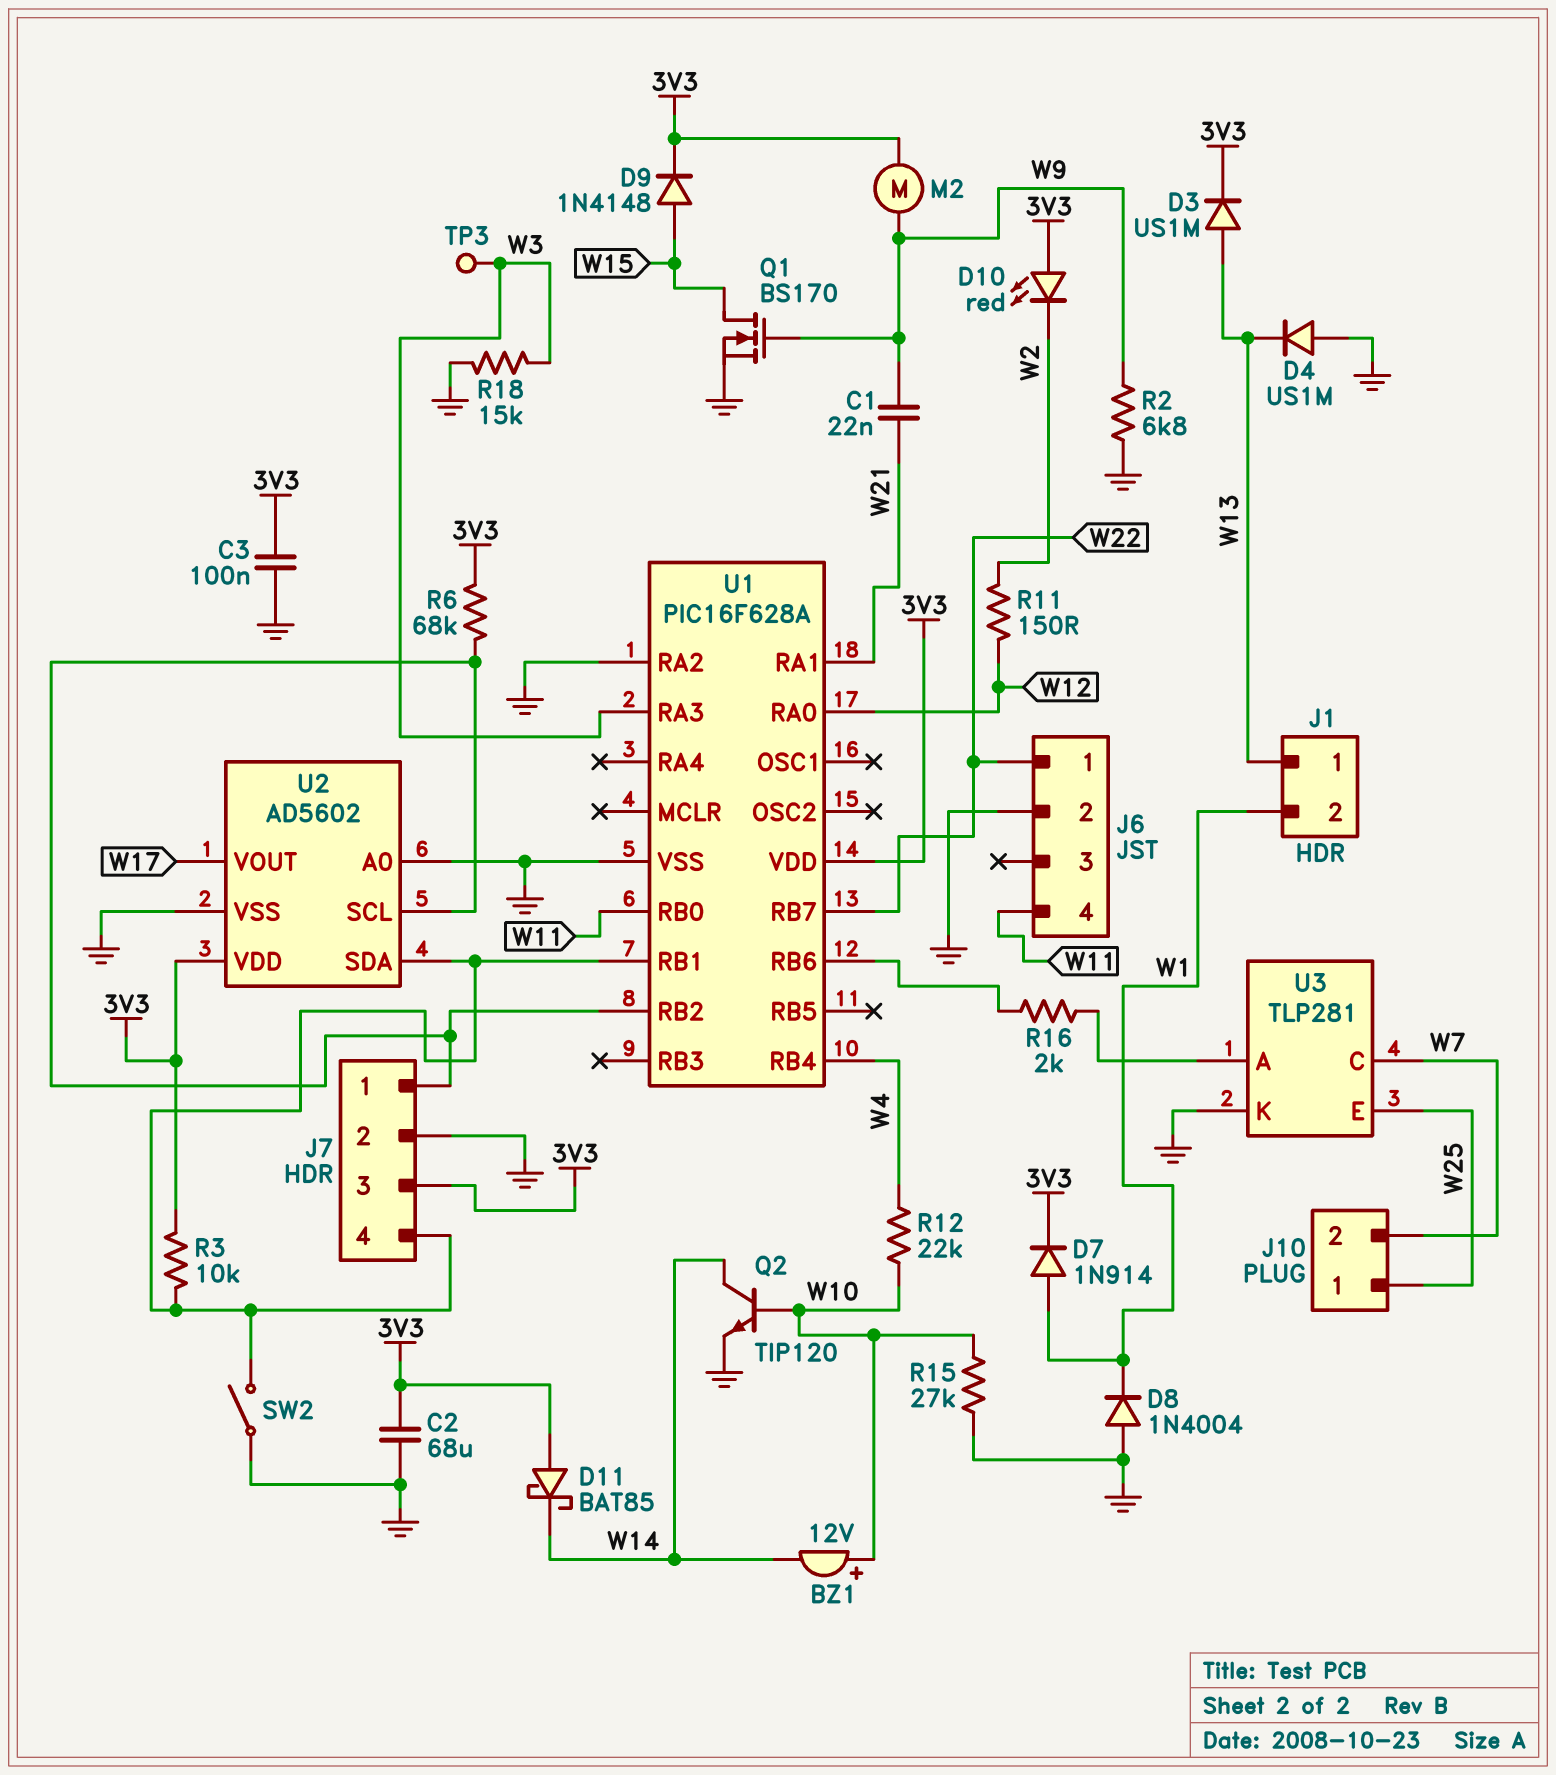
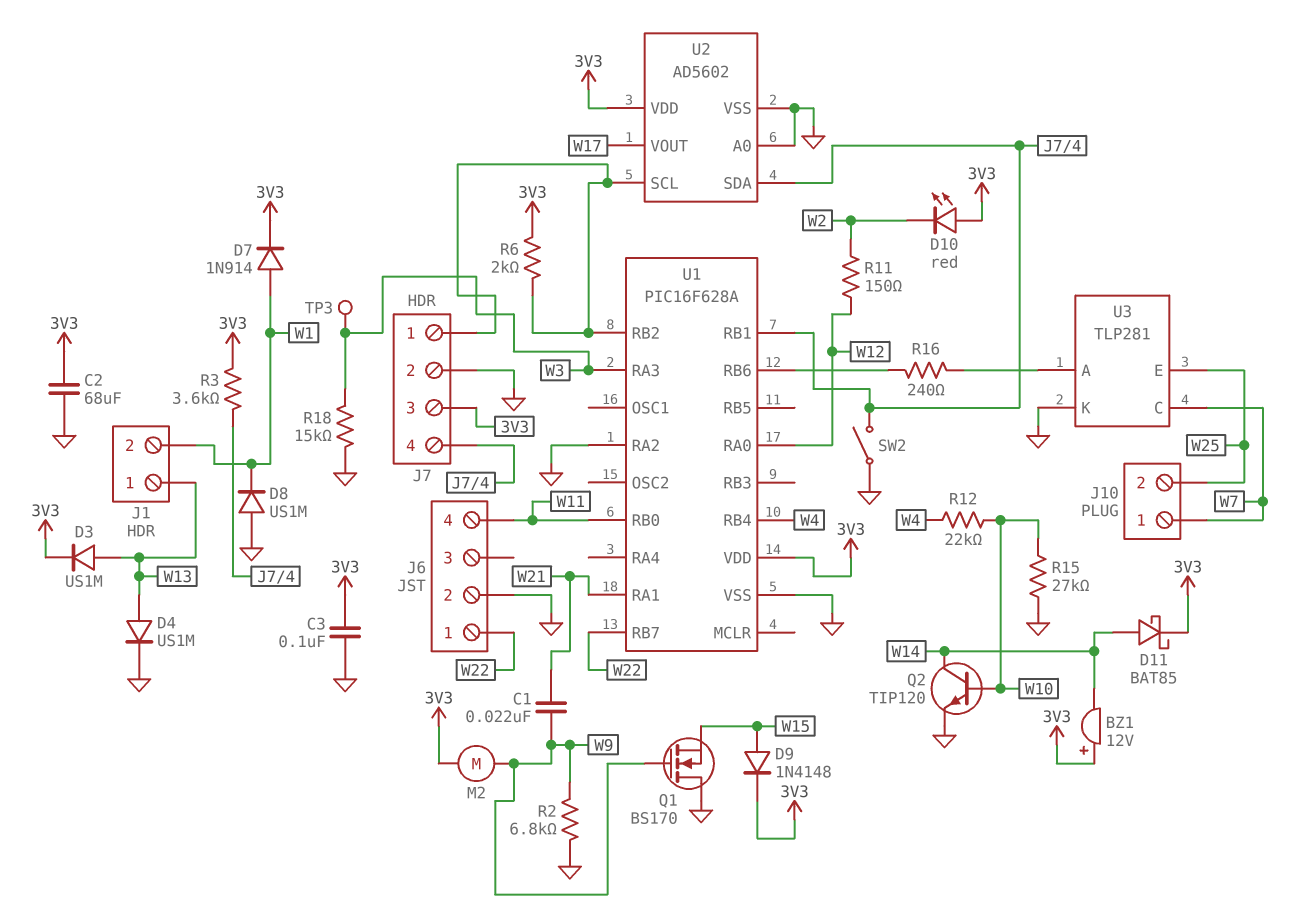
BZ1: buzzer 12V (plus W10, minus W14) -> buzzer 12V (plus 3V3, minus W14)
D4: diode US1M (A GND, K W13) -> diode US1M (A W13, K GND)
D8: diode 1N4004 (A GND, K W1) -> diode US1M (A GND, K W1)
D11: schottky BAT85 (A 3V3, K W14) -> schottky BAT85 (A W14, K 3V3)
J10 pin 1: W25 -> W7
J10 pin 2: W7 -> W25
Q1: NMOS BS170 (G W9, D W15, S GND) -> NMOS BS170 (G W9, D GND, S W15)
R3: 10k (3V3, J7/4) -> 3.6k (3V3, J7/4)
R6: 68k (3V3, J7/1) -> 2k (3V3, J7/1)
R16: 2k (U1/RB6, U3/A) -> 240 (U1/RB6, U3/A)

